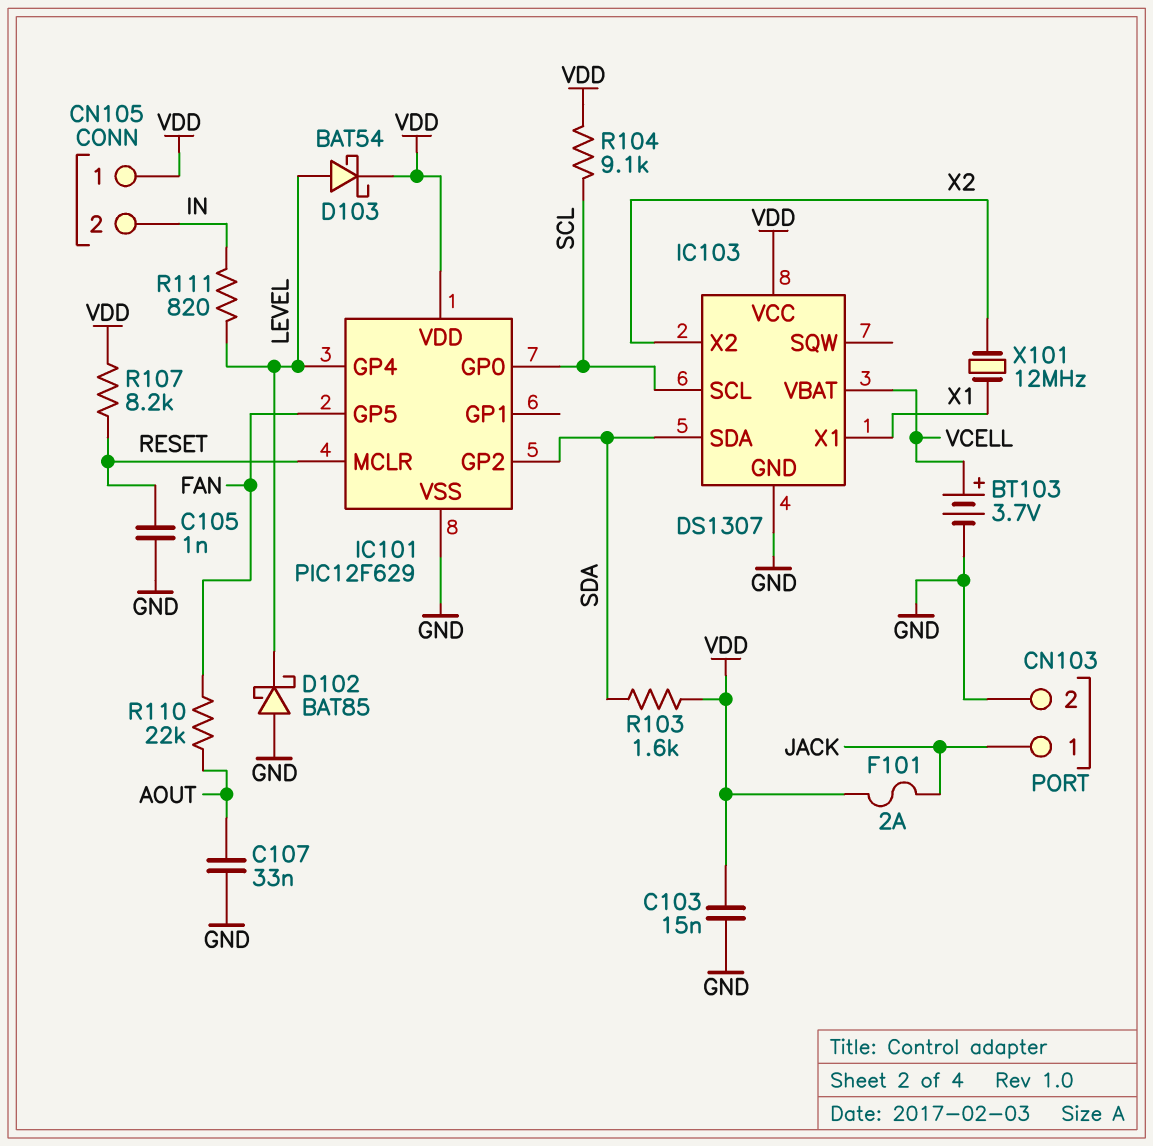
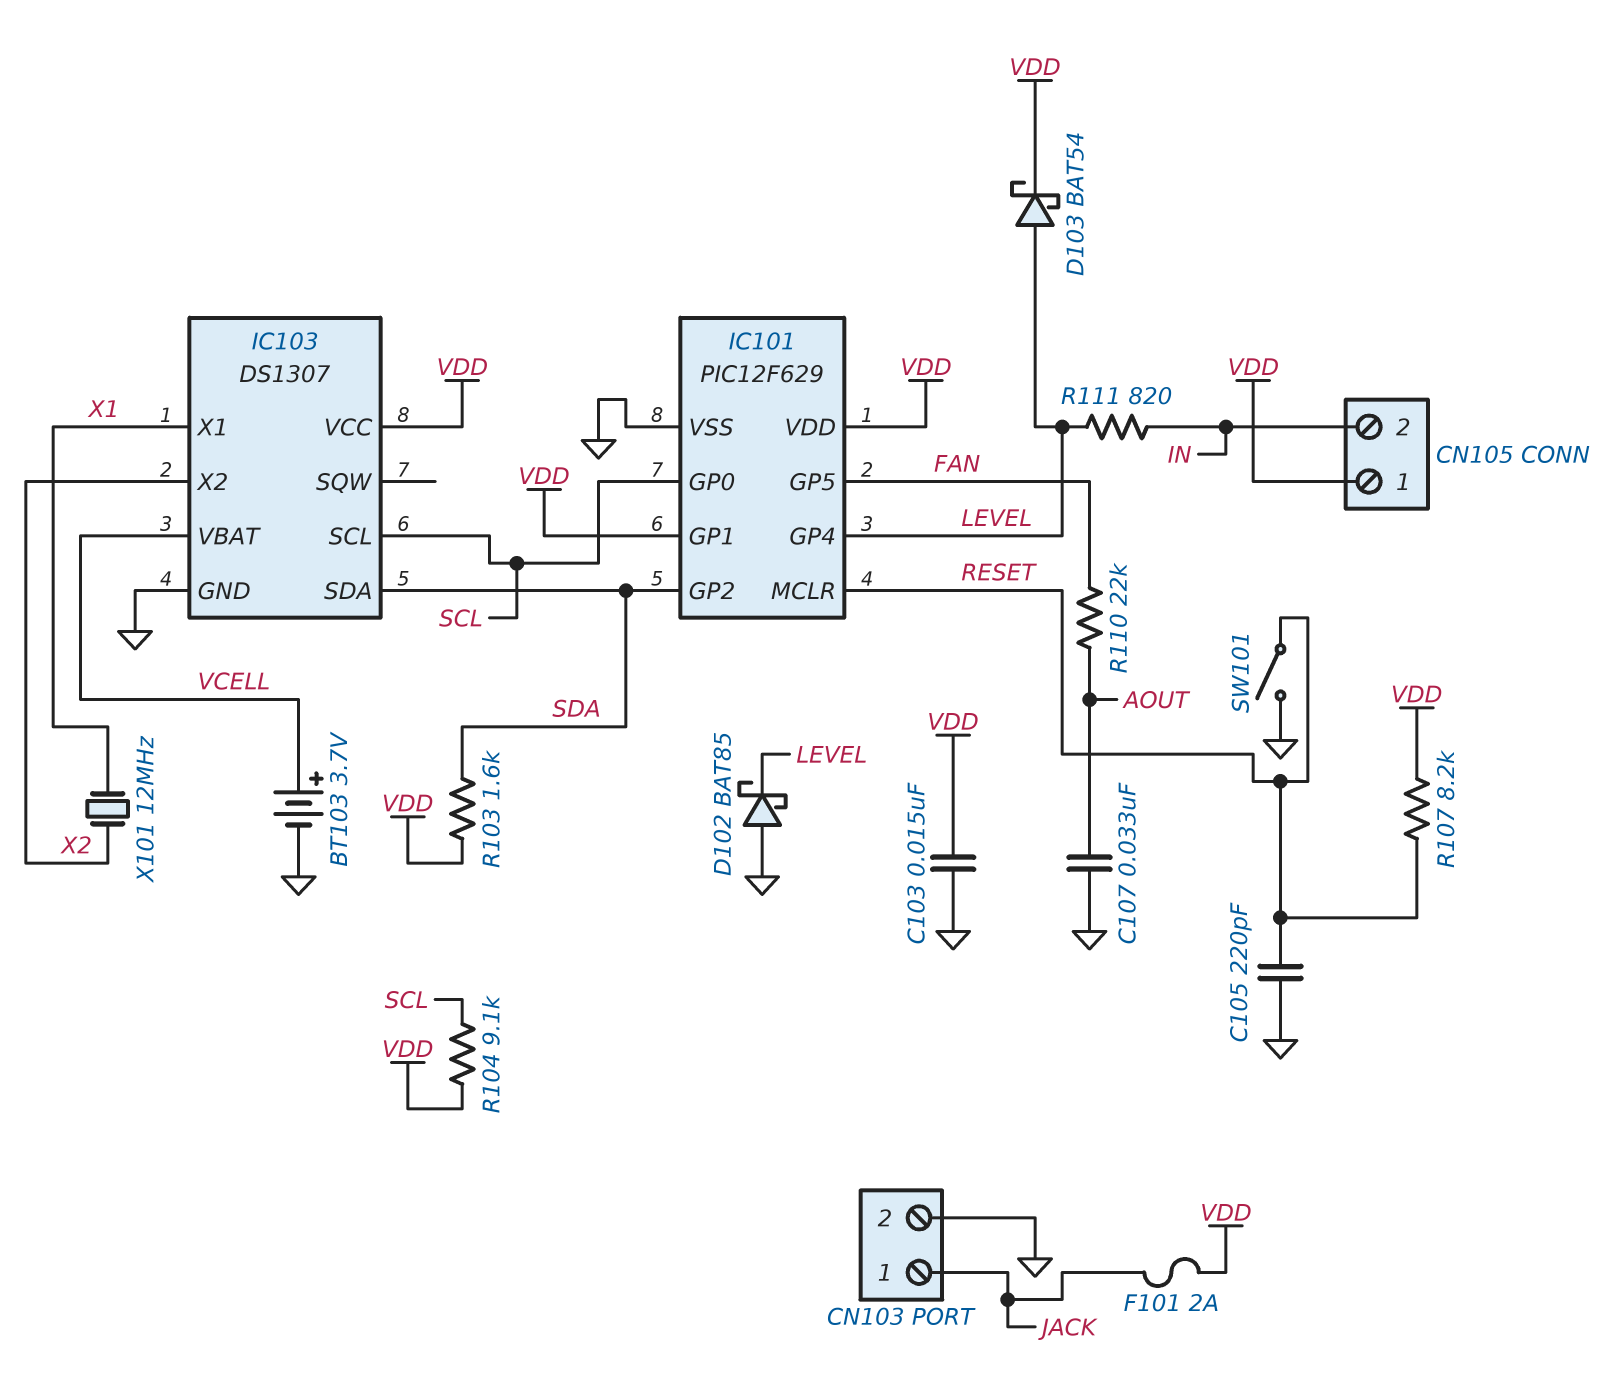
C105: 1nF (GND, RESET) -> 220pF (GND, RESET)
IC101 pin GP1: none -> VDD
SW101: none -> switch (GND, RESET)

